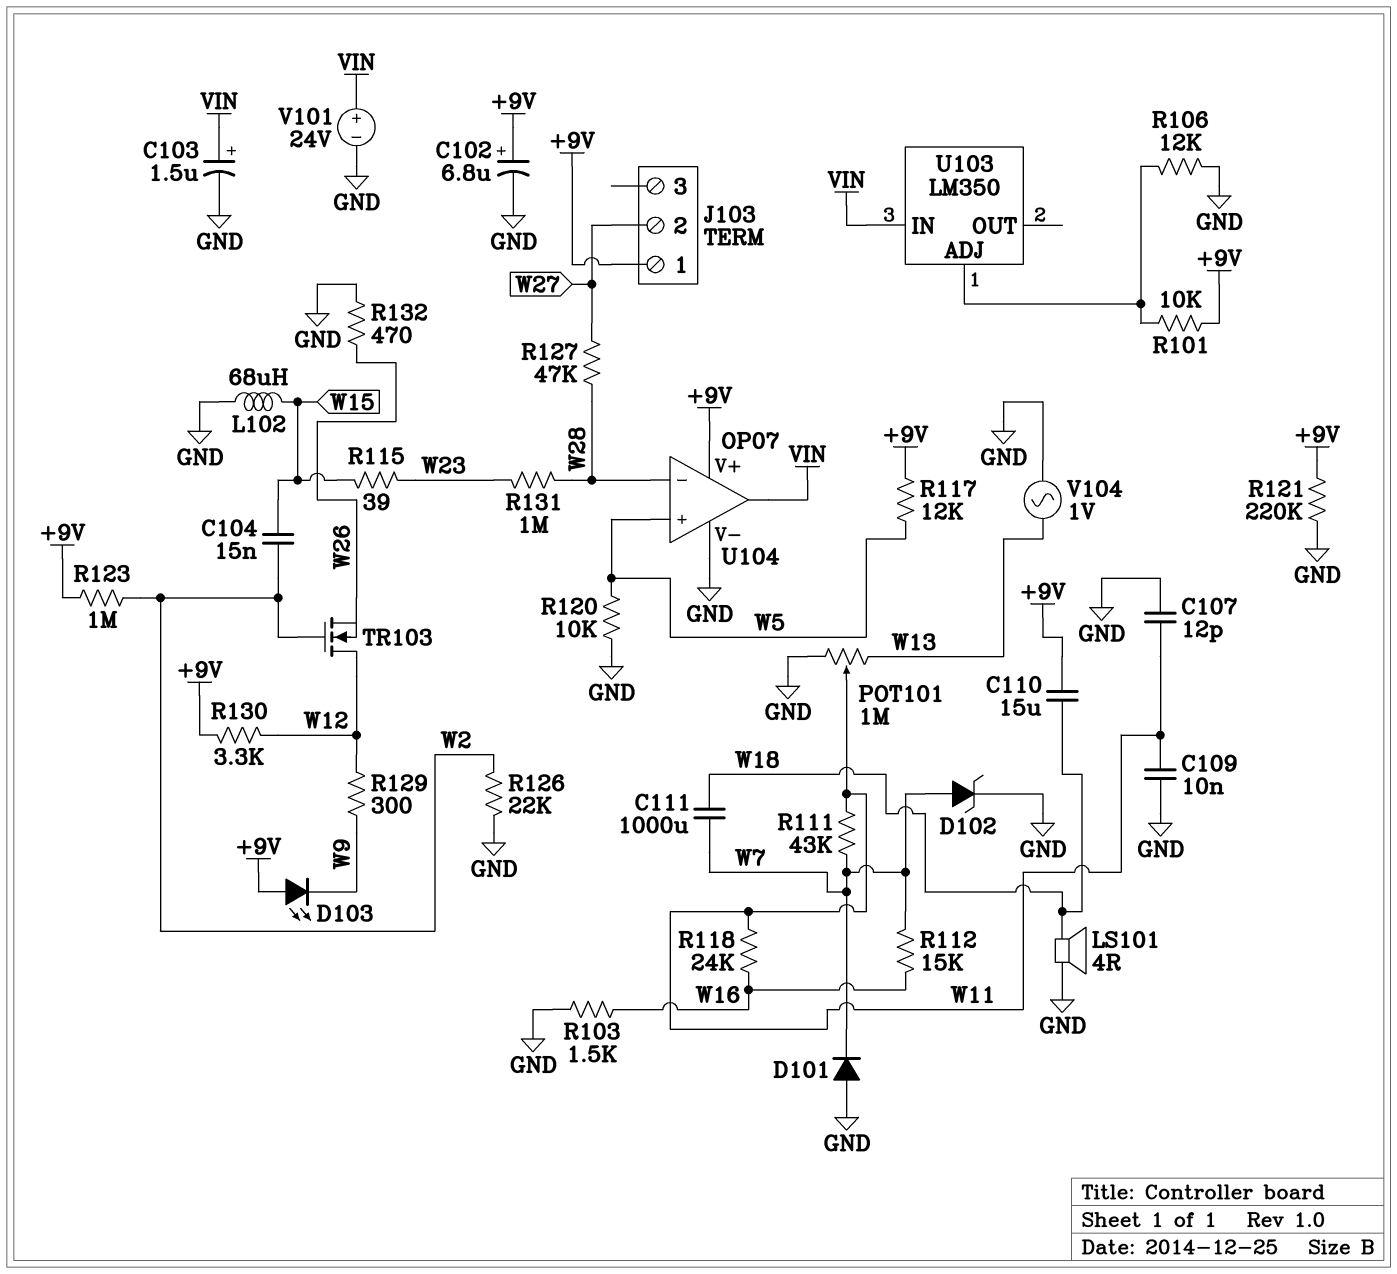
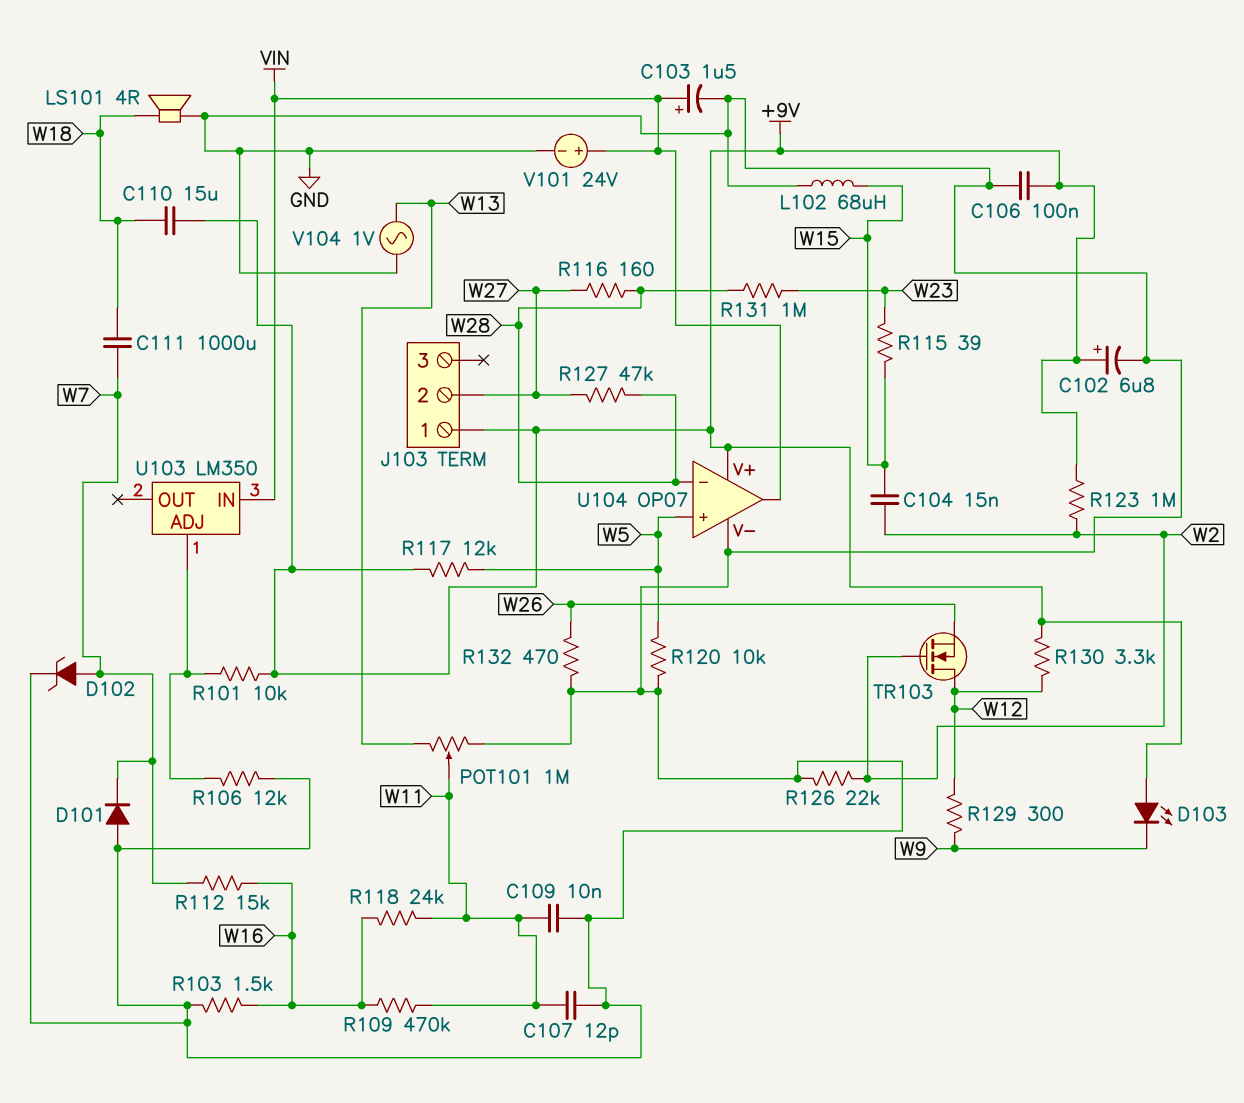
C106: none -> 100nF (+9V, GND)
R109: none -> 470k (W11, W16)
R111: 43k (W7, W11) -> none
R116: none -> 160 (W27, W28)
R121: 220k (+9V, GND) -> none

